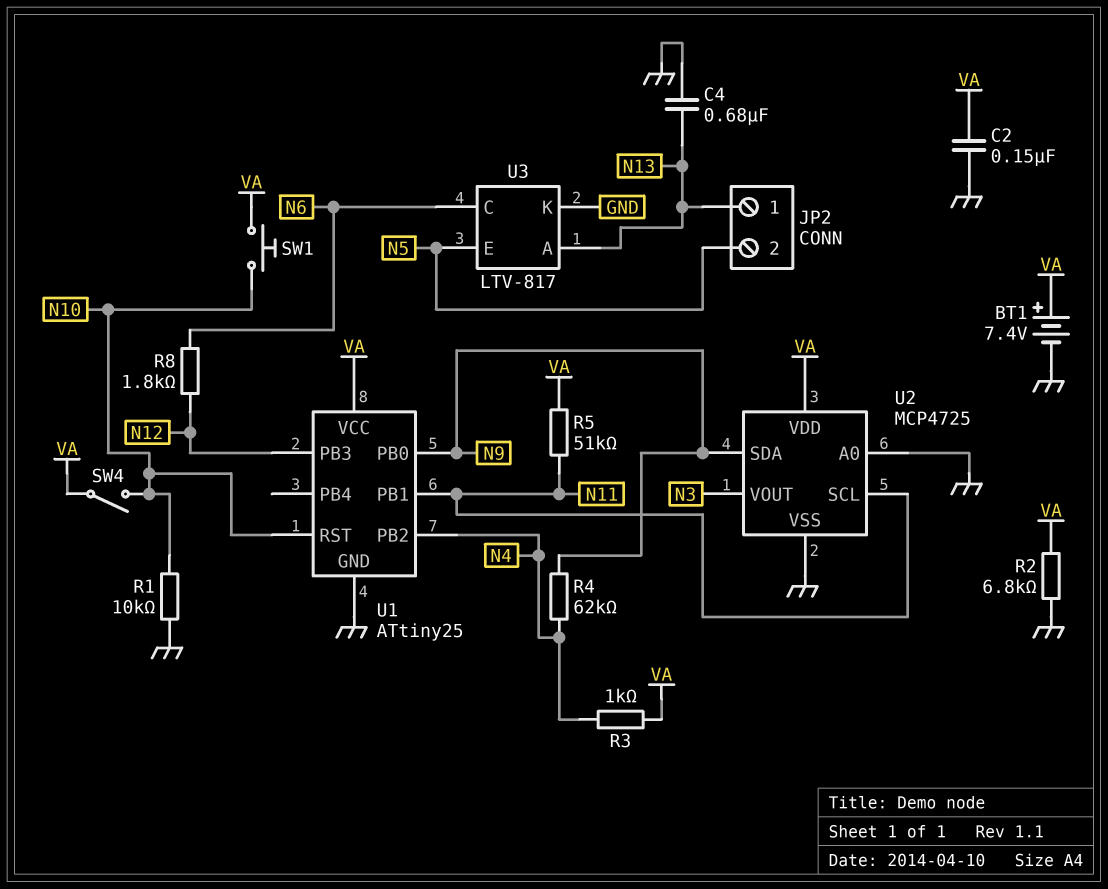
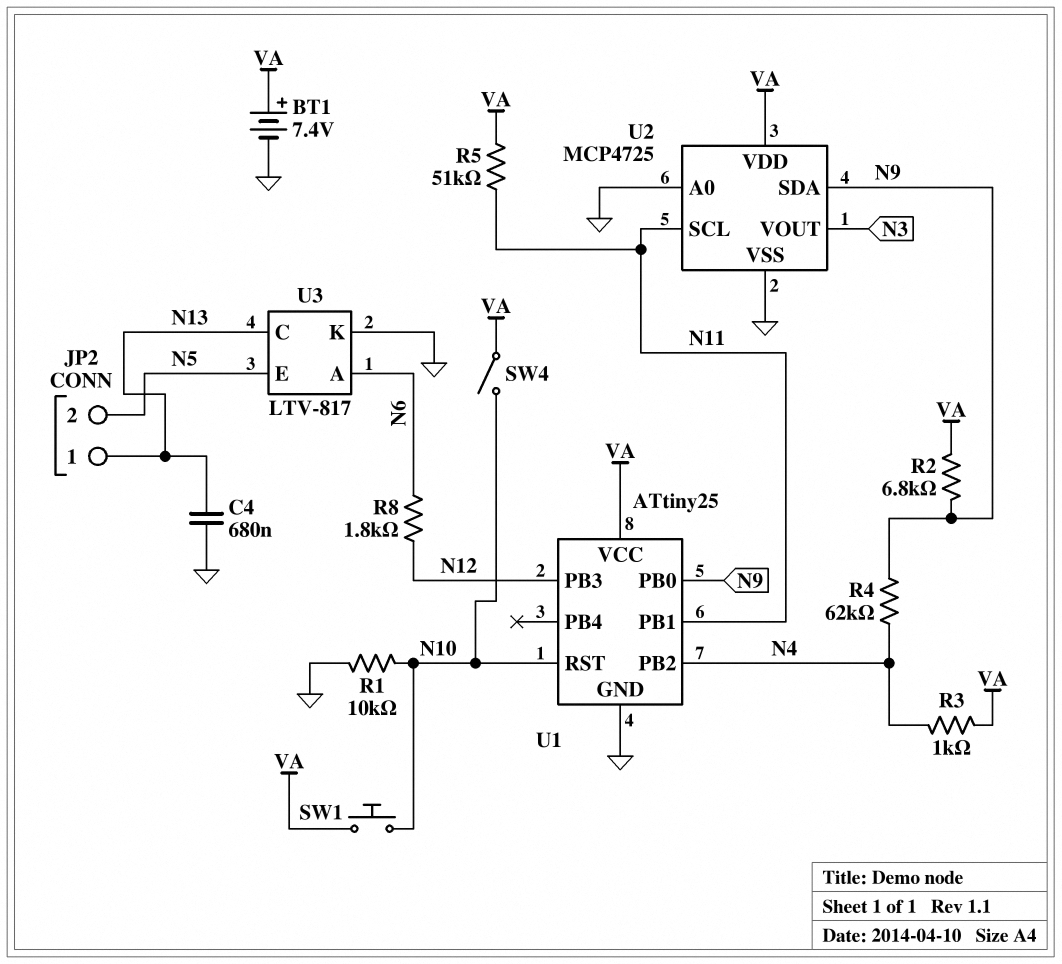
C2: 150nF (GND, VA) -> none
R2: 6.8k (GND, VA) -> 6.8k (N9, VA)
U3 pin A: N13 -> N6
U3 pin C: N6 -> N13

